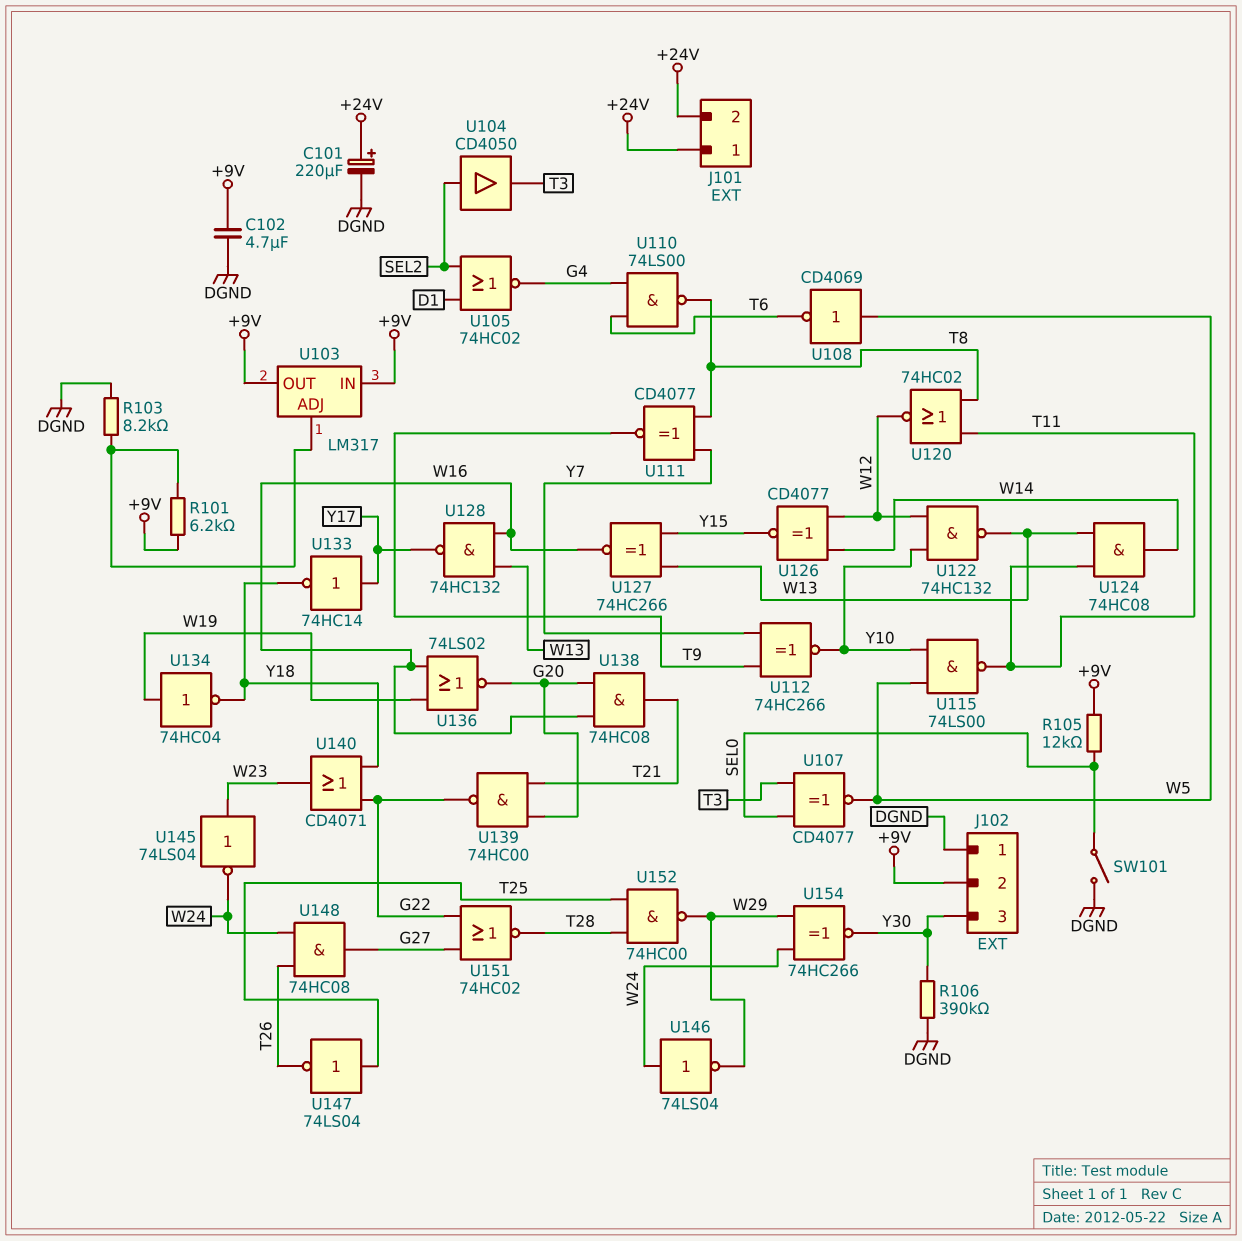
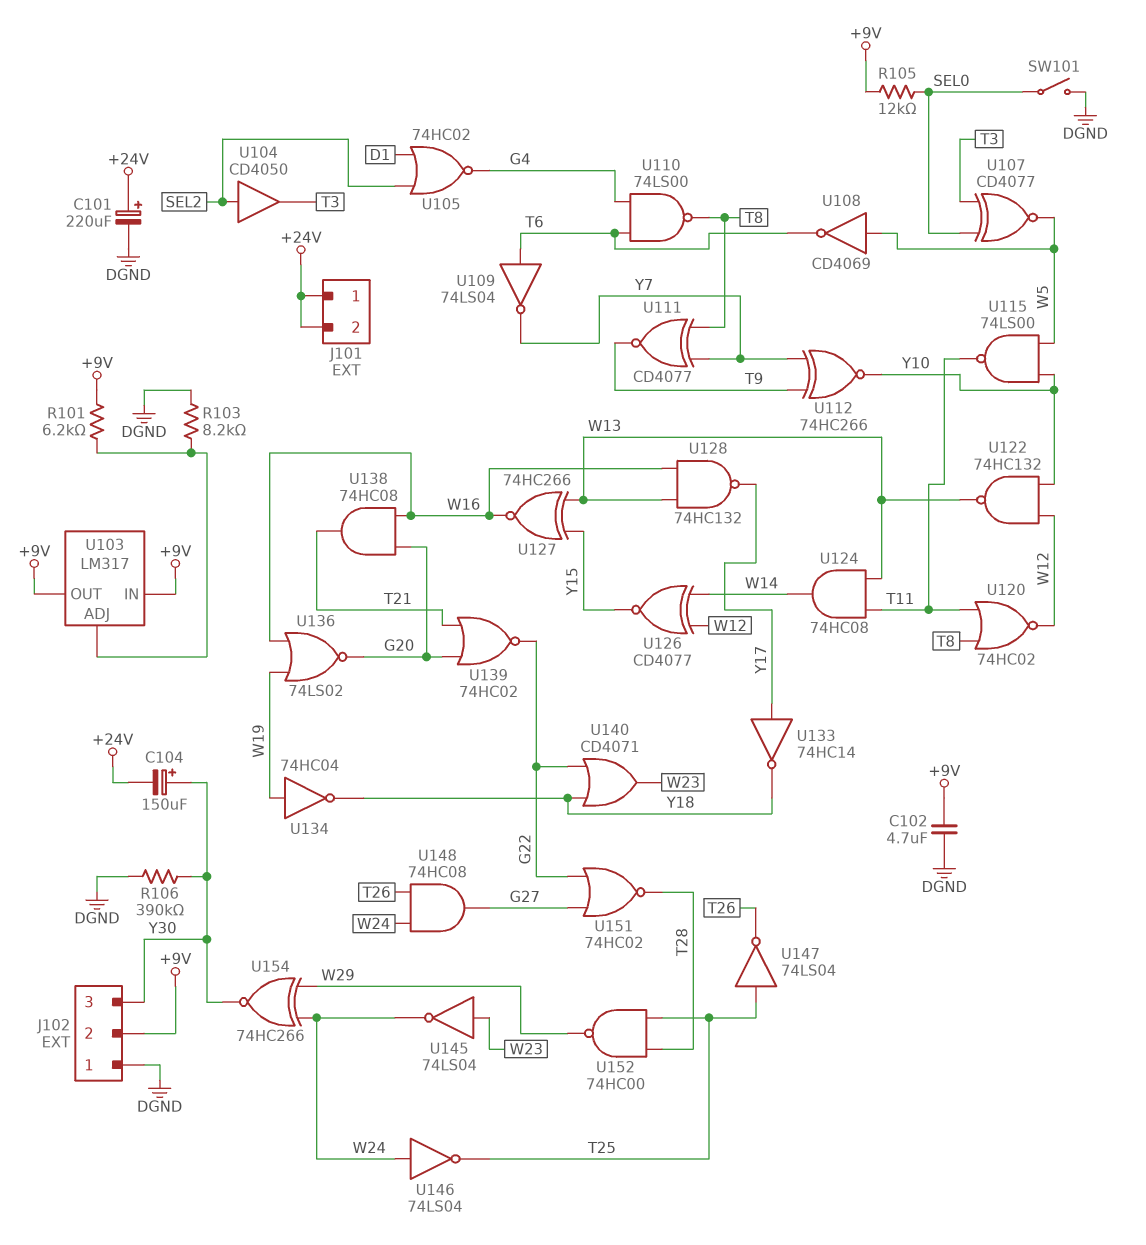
C104: none -> 150uF (plus Y30, minus +24V)
U109: none -> NOT 74LS04 (in T6, out Y7)
U139: NAND 74HC00 (in G20, in T21, out G22) -> NOR 74HC02 (in G20, in T21, out G22)
U146: NOT 74LS04 (in W24, out W29) -> NOT 74LS04 (in W24, out T25)

